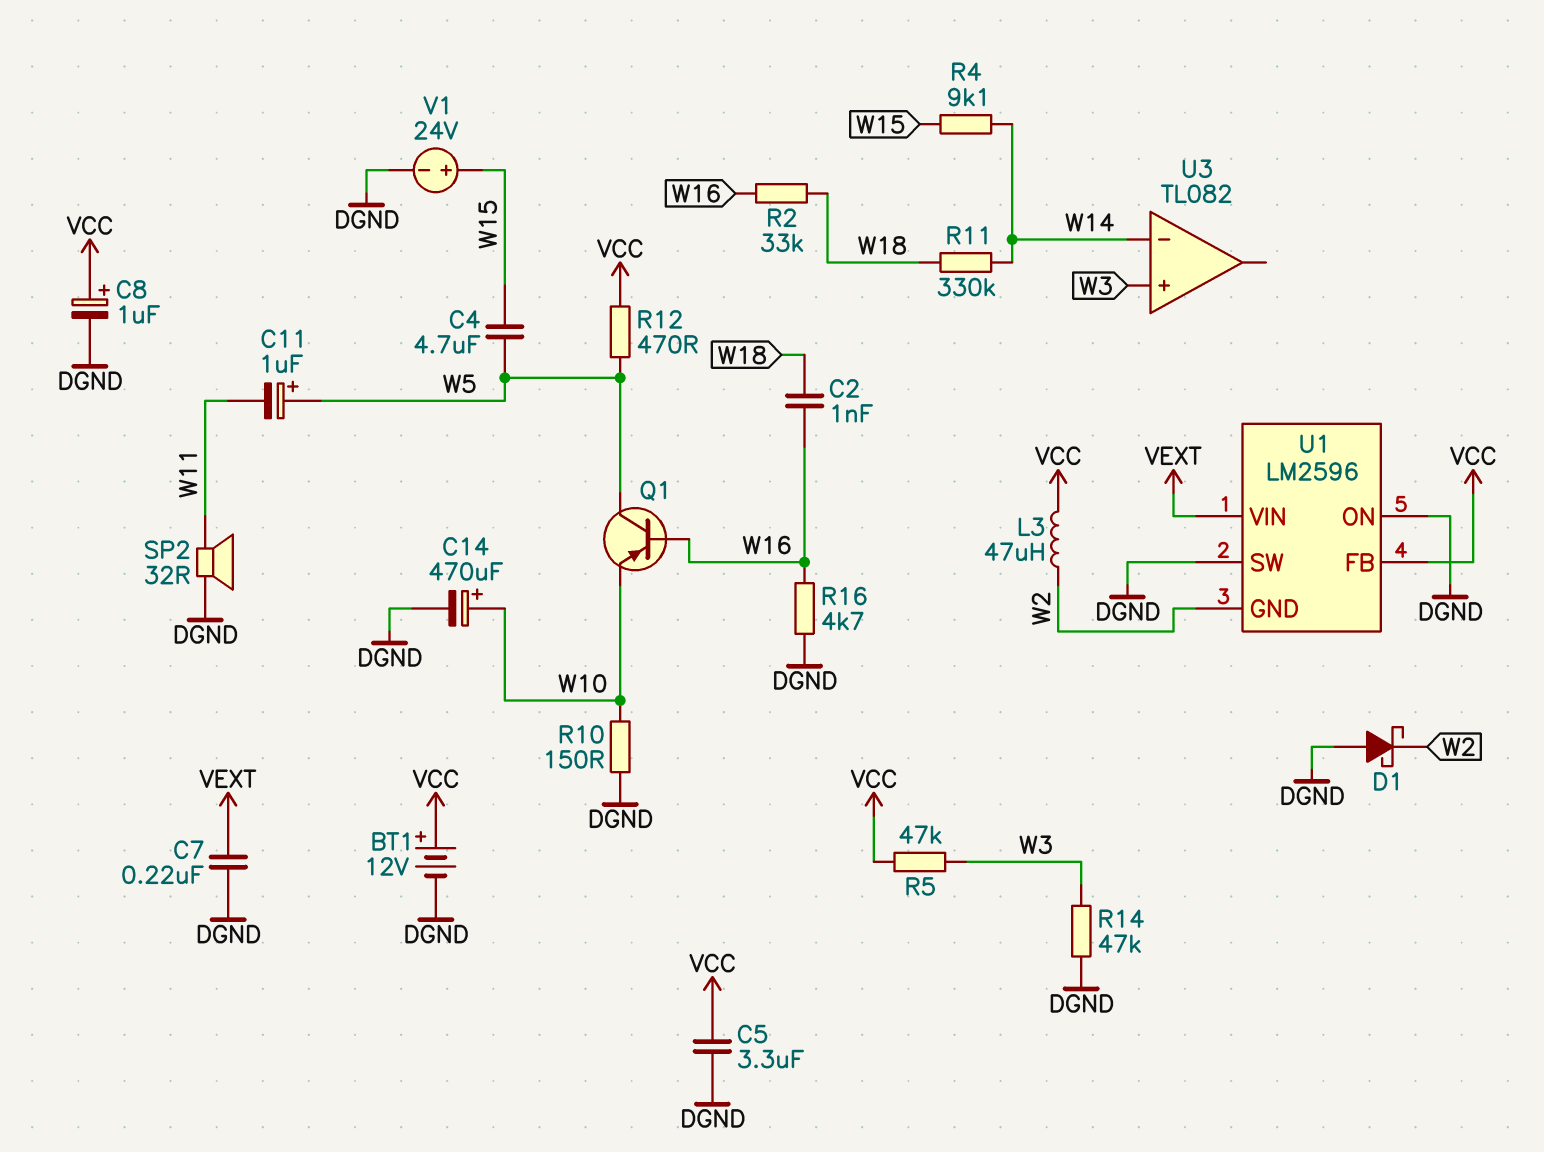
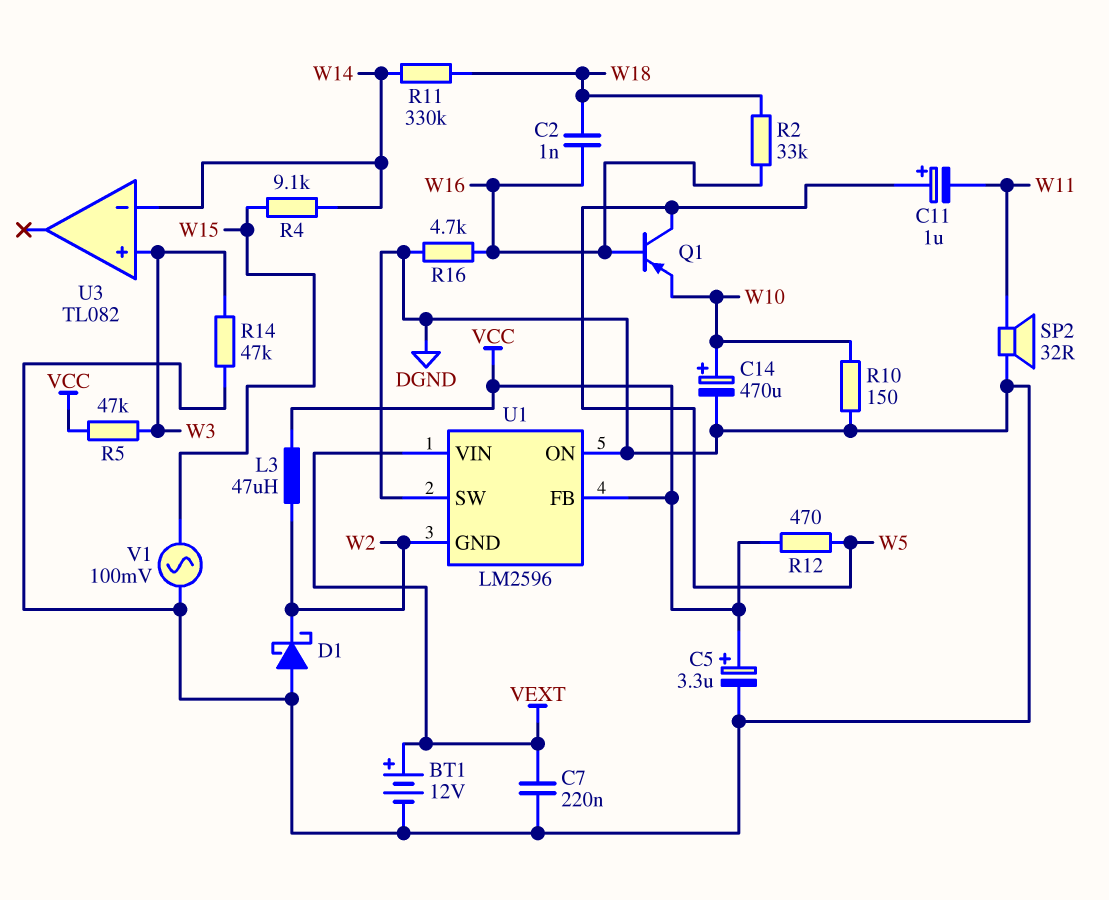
BT1: 12V (plus VCC, minus DGND) -> 12V (plus VEXT, minus DGND)
C4: 4.7uF (W5, W15) -> none
C5: 3.3uF (DGND, VCC) -> 3.3uF (plus VCC, minus DGND)
C8: 1uF (plus VCC, minus DGND) -> none
V1: 24V (plus W15, minus DGND) -> AC 100mV (DGND, W15)

